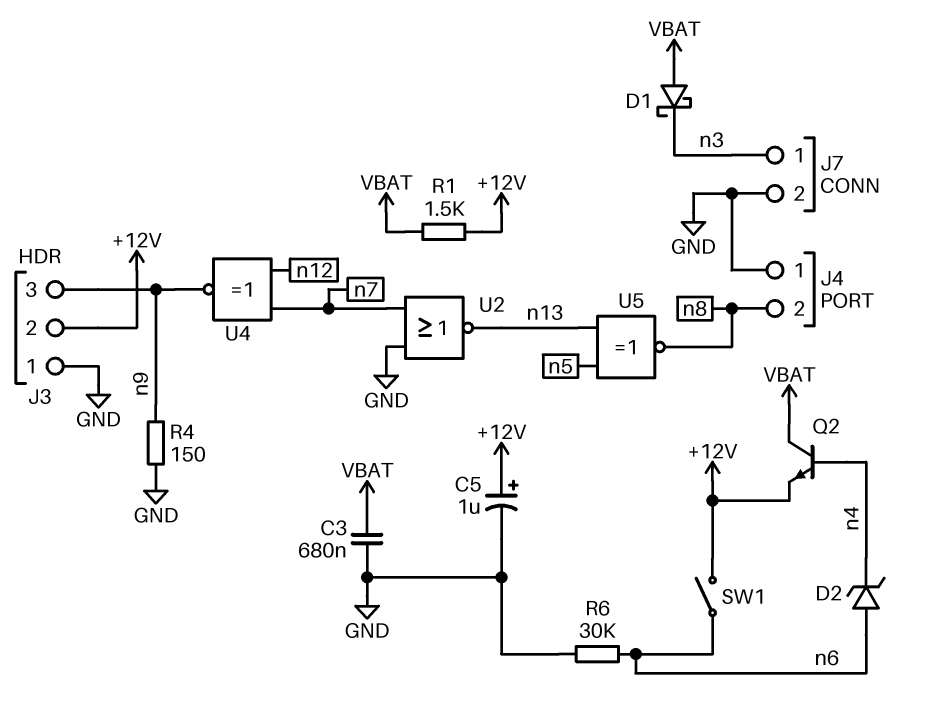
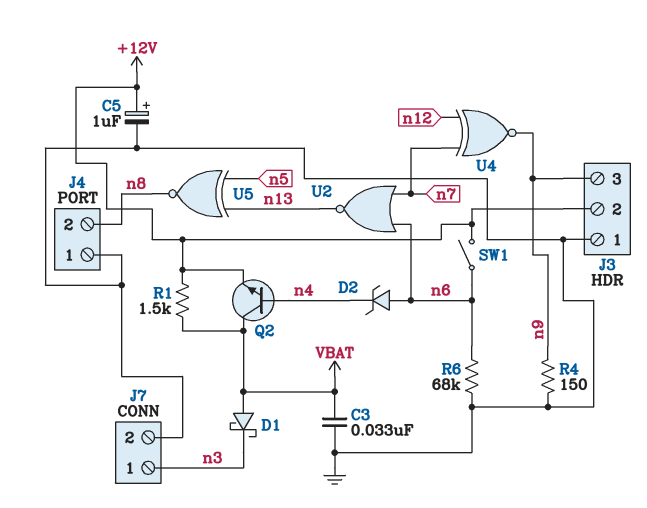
C3: 680nF (GND, VBAT) -> 33nF (GND, VBAT)
R6: 30k (GND, n6) -> 68k (GND, n6)
U2: NOR (in GND, in n7, out n13) -> NOR (in n6, in n7, out n13)

